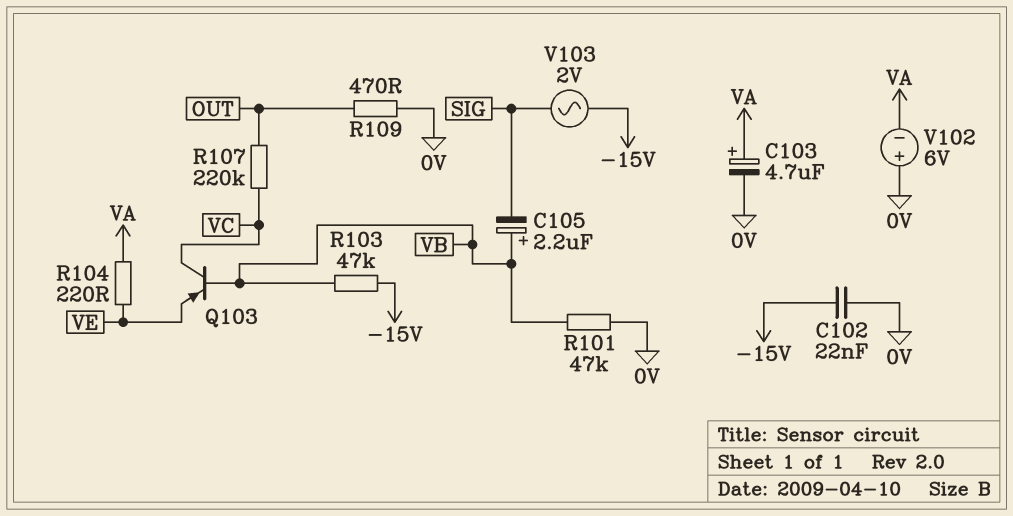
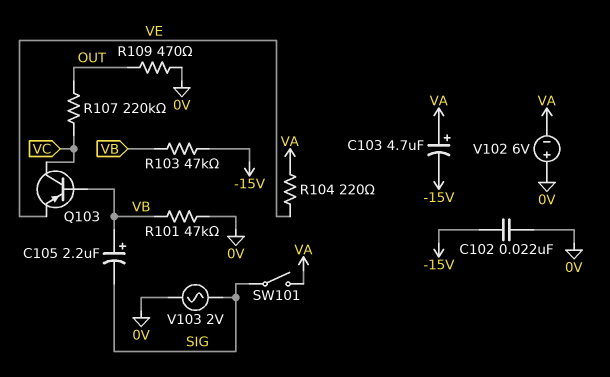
C103: 4.7uF (plus VA, minus 0V) -> 4.7uF (plus VA, minus -15V)
SW101: none -> switch (SIG, VA)
V103: AC 2V (-15V, SIG) -> AC 2V (0V, SIG)

